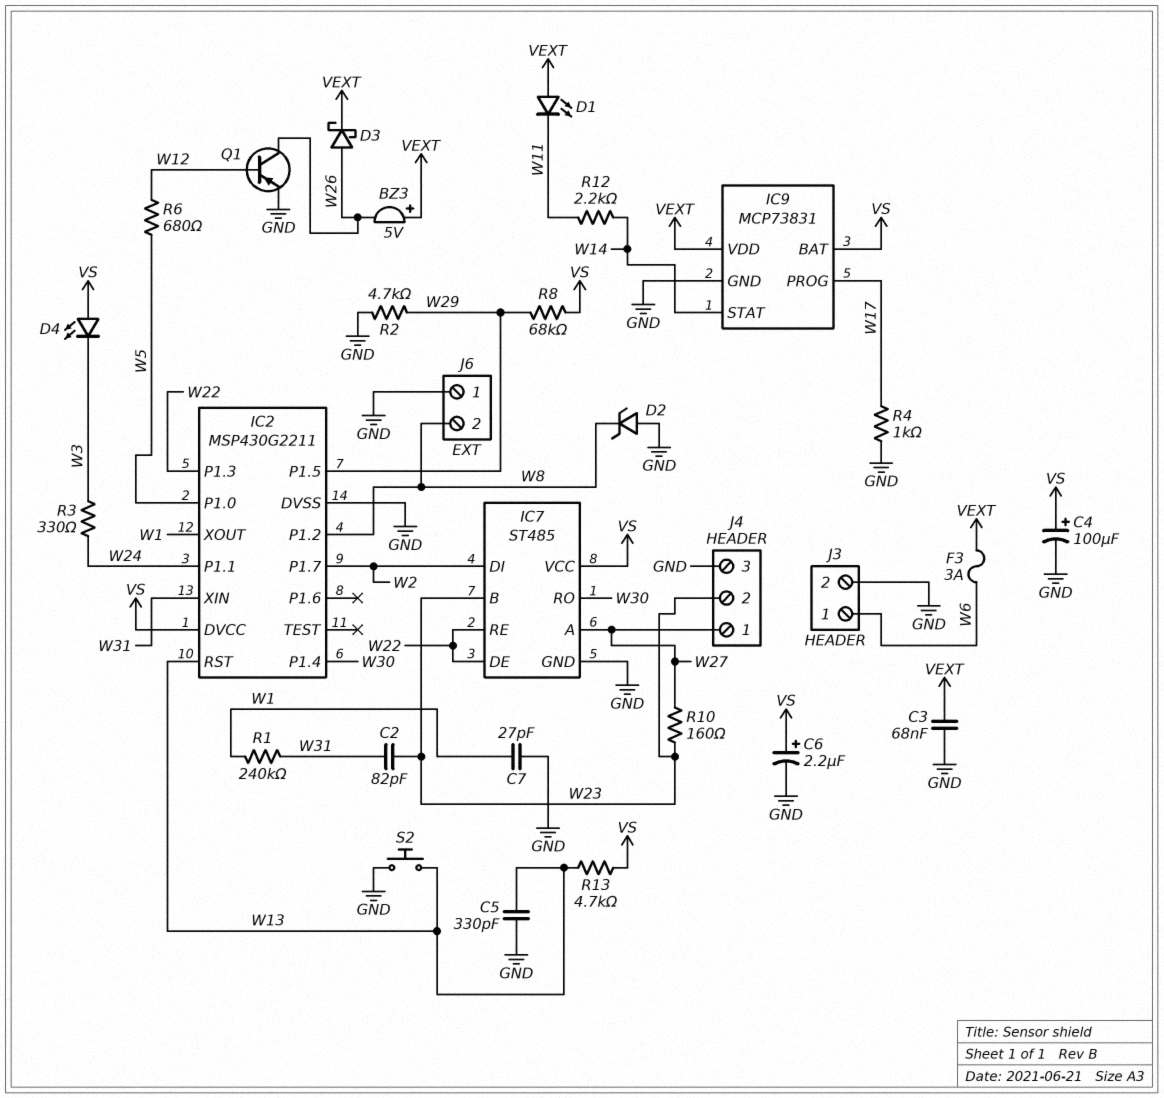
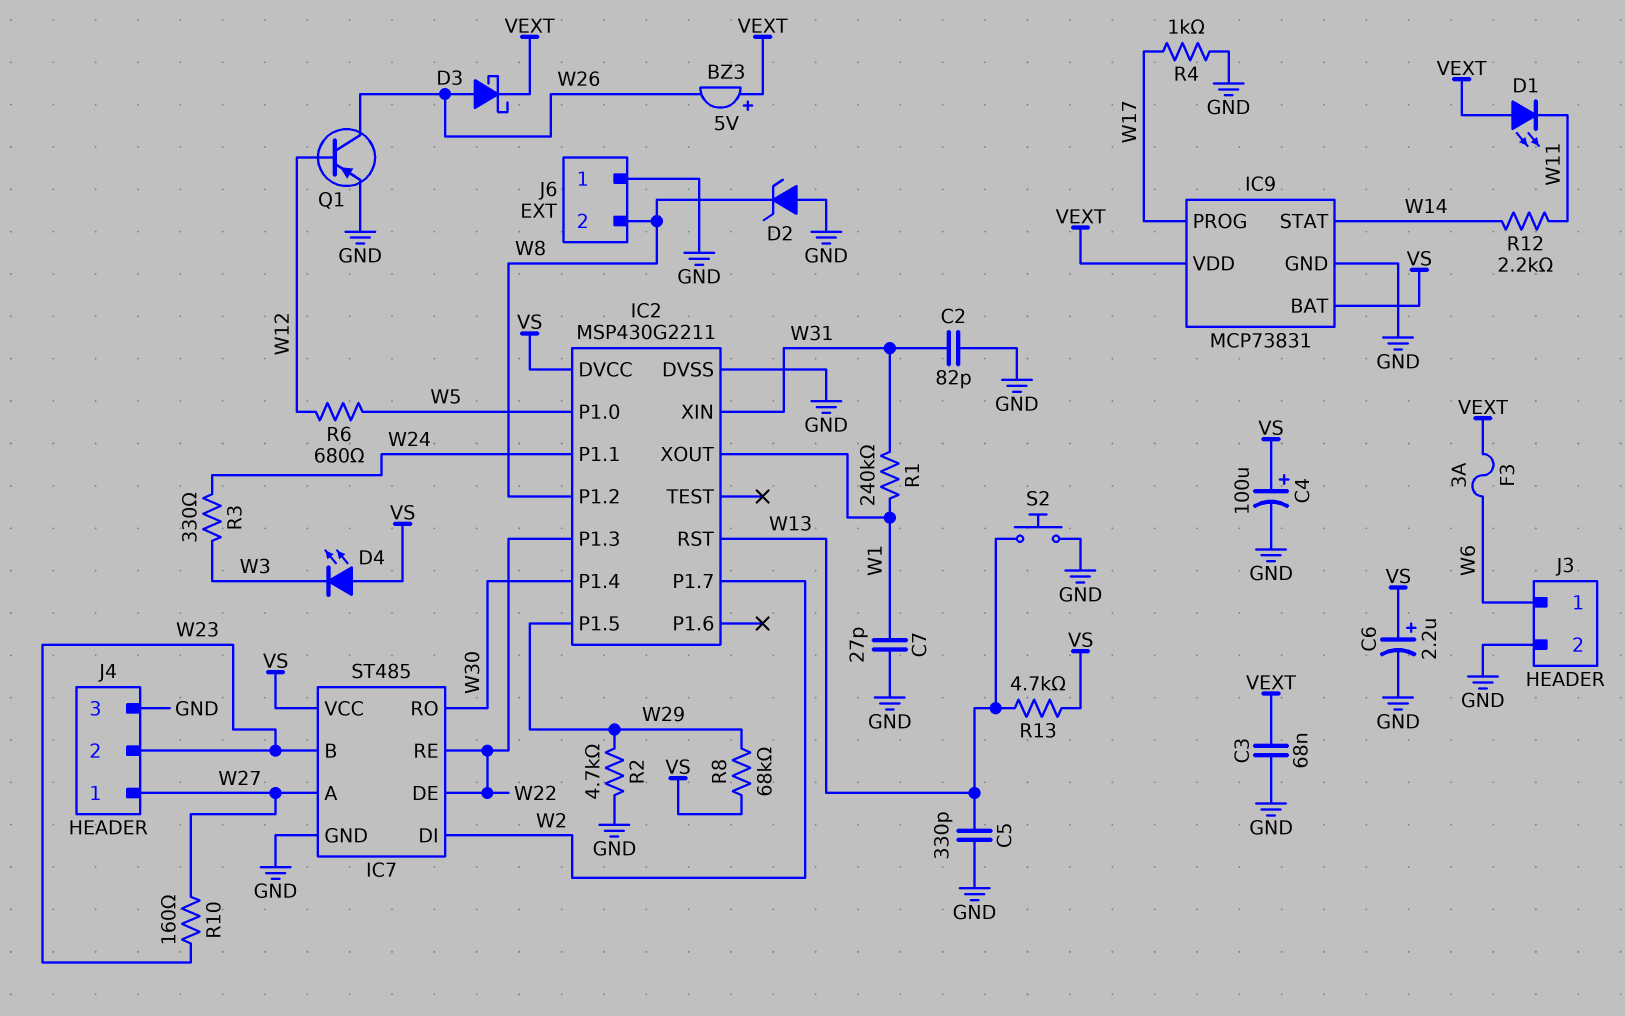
C2: 82pF (W23, W31) -> 82pF (GND, W31)

